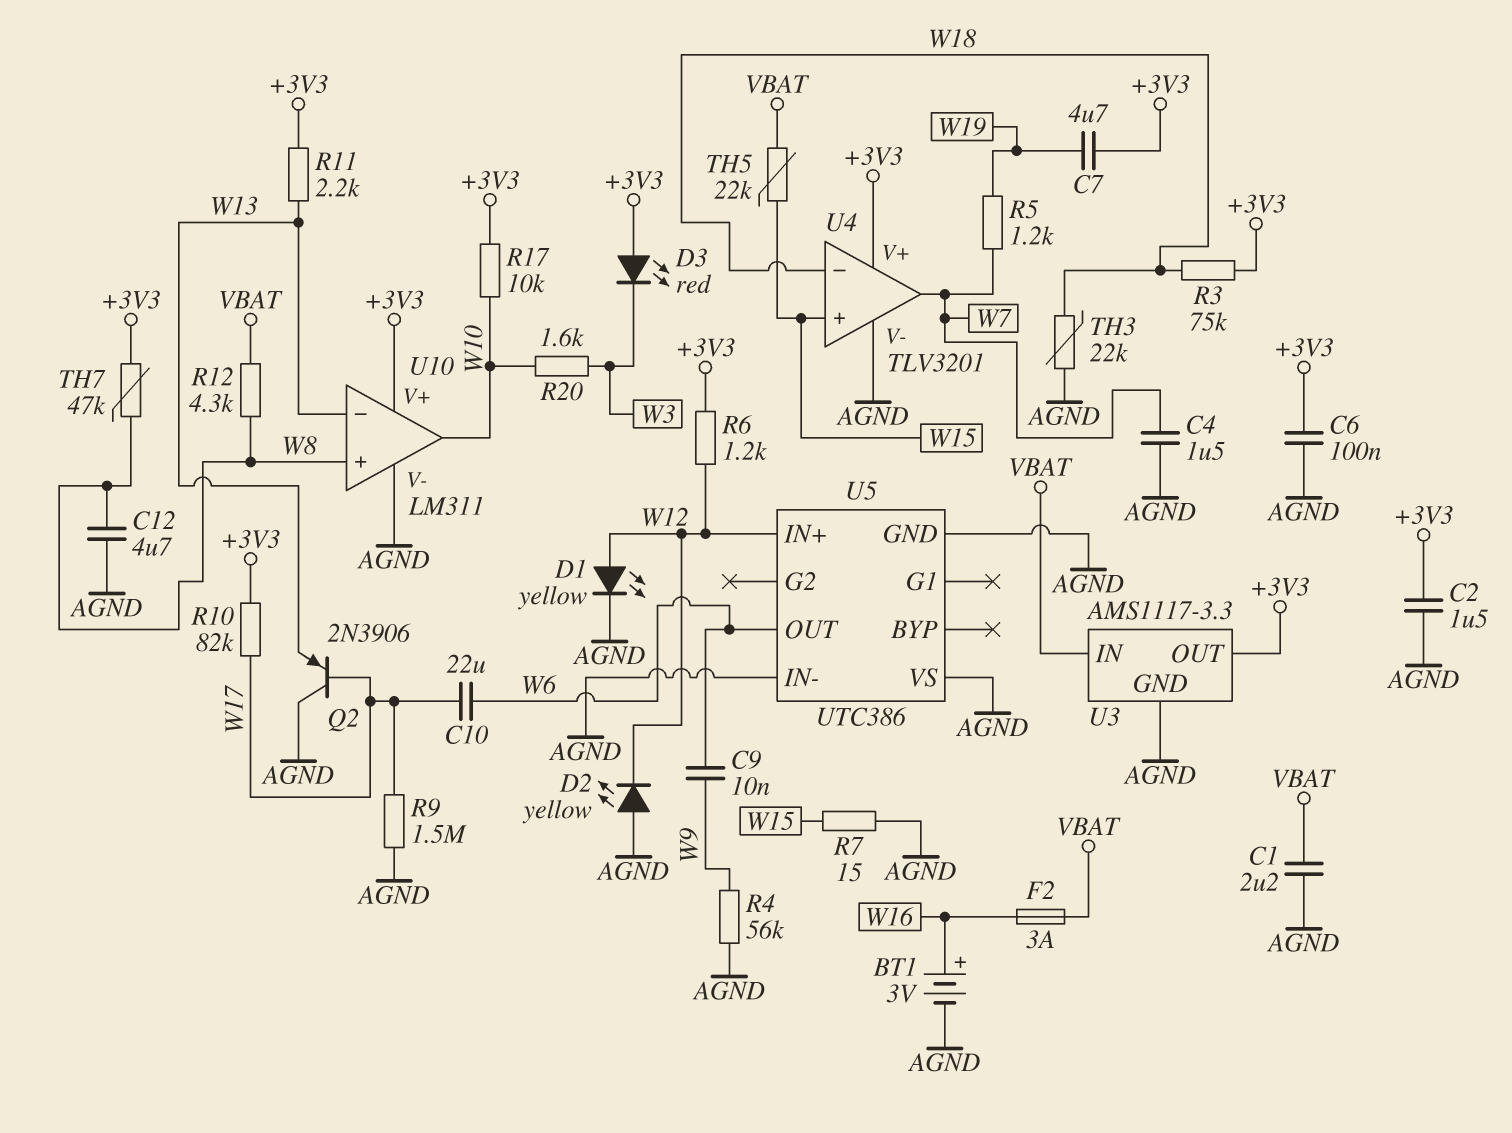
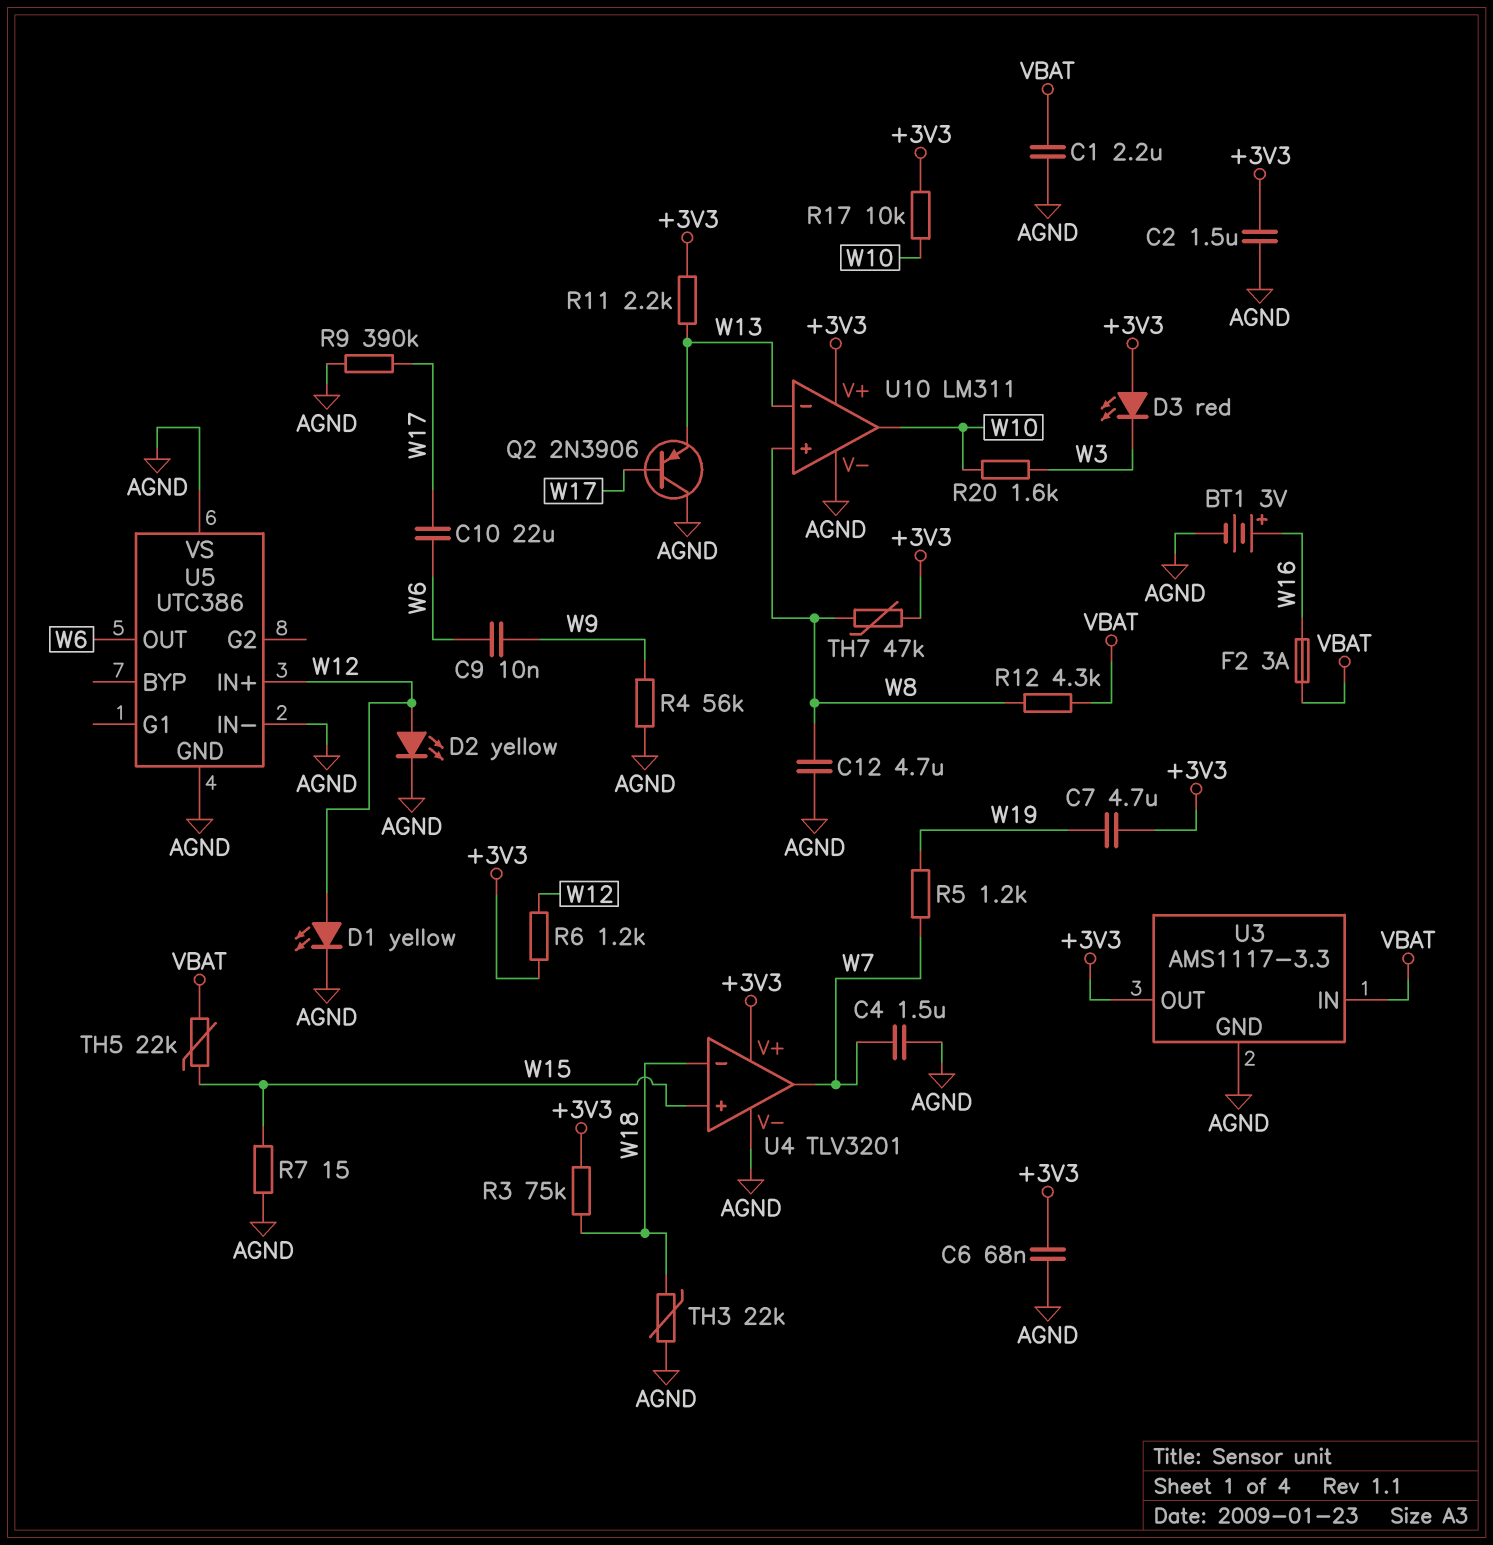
C6: 100nF (+3V3, AGND) -> 68nF (+3V3, AGND)
D2: LED yellow (A AGND, K W12) -> LED yellow (A W12, K AGND)
R9: 1.5M (AGND, W17) -> 390k (AGND, W17)
R10: 82k (+3V3, W17) -> none

